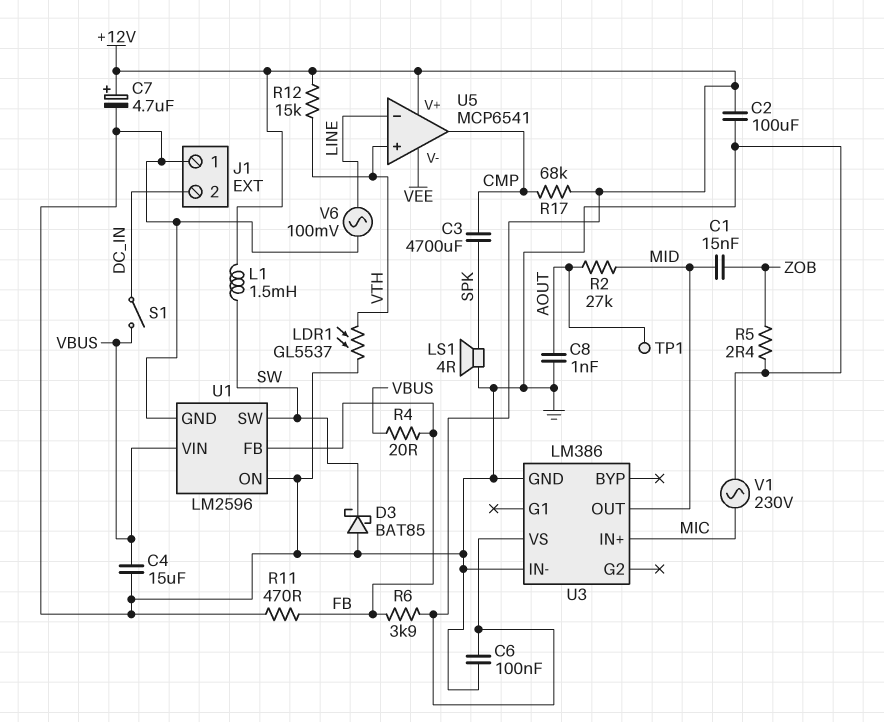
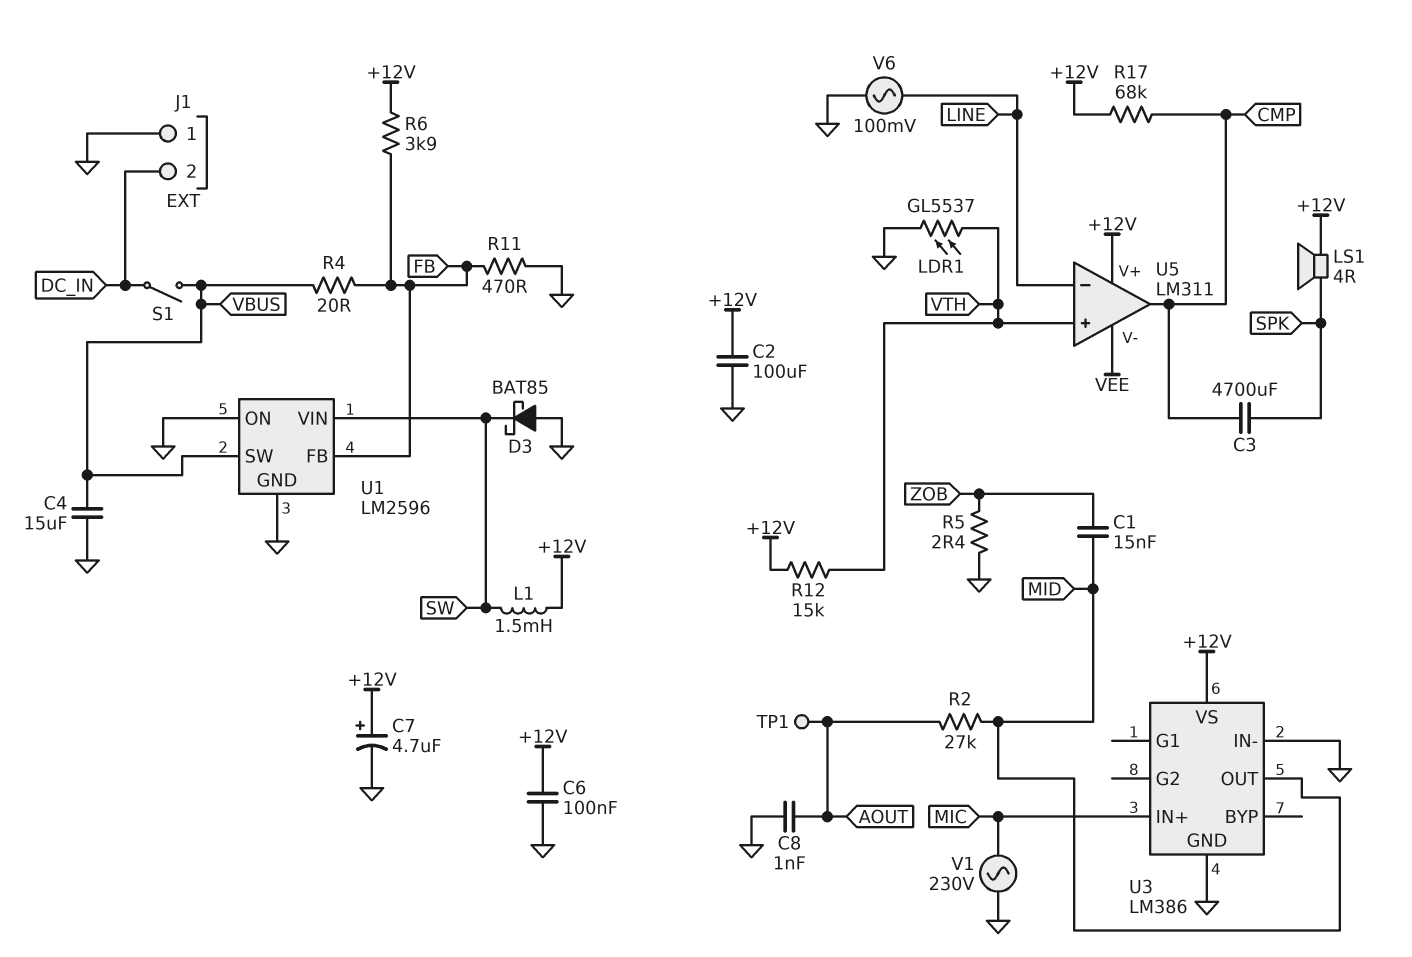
LS1: speaker 4R (GND, SPK) -> speaker 4R (+12V, SPK)
U1 pin SW: SW -> VBUS
U1 pin VIN: VBUS -> SW
U5: MCP6541 -> LM311

